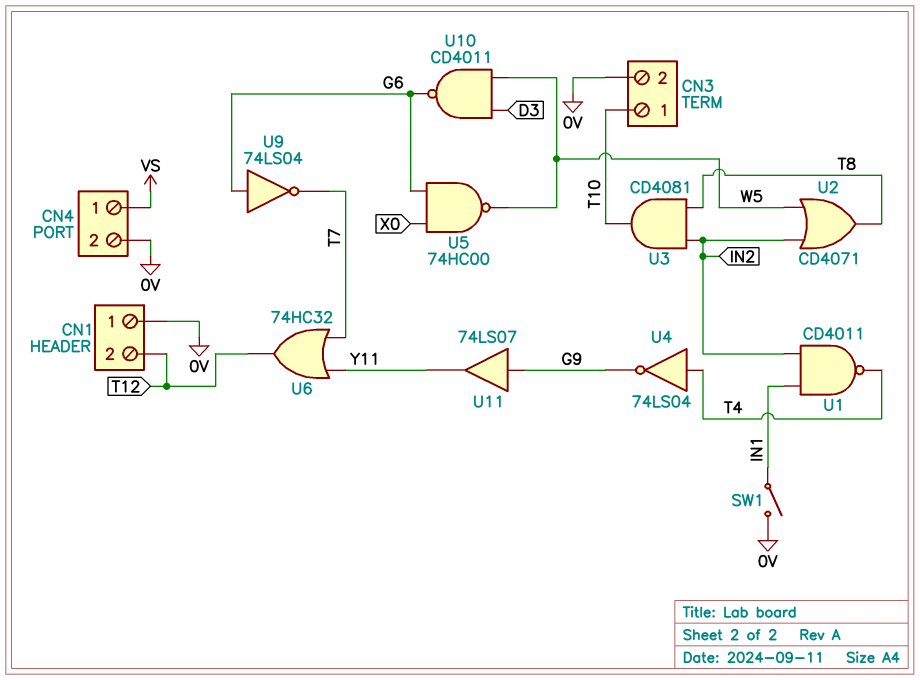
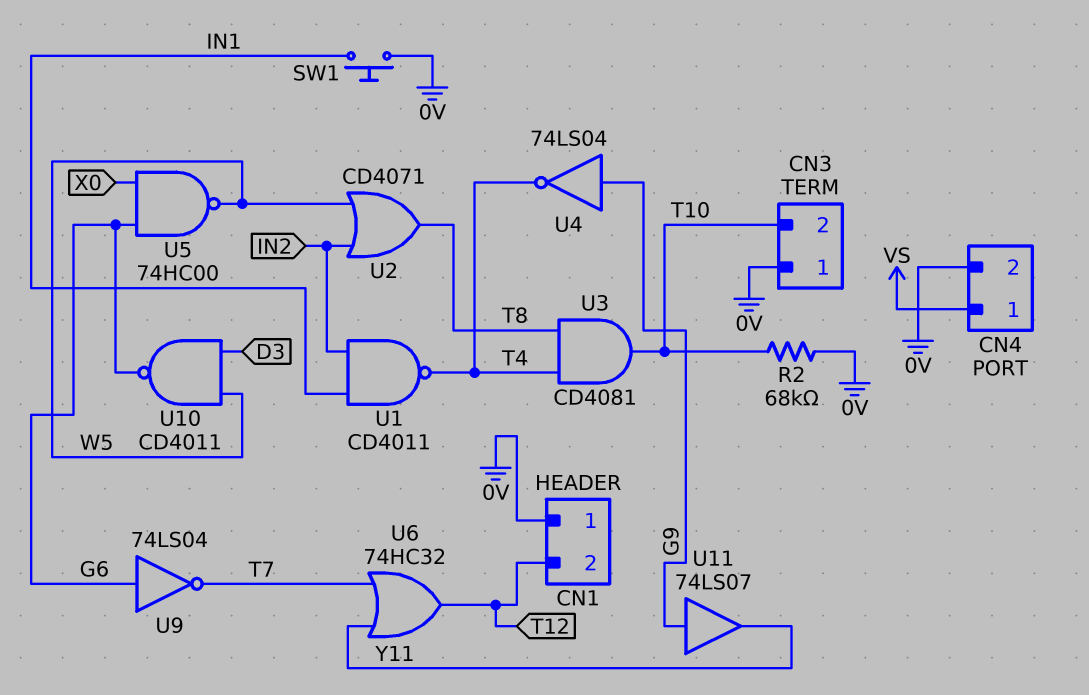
CN3 pin 1: T10 -> 0V
CN3 pin 2: 0V -> T10
R2: none -> 68k (0V, T10)
SW1: switch (0V, IN1) -> button (0V, IN1)
U3: AND CD4081 (in IN2, in T8, out T10) -> AND CD4081 (in T4, in T8, out T10)
U4: NOT 74LS04 (in T4, out G9) -> NOT 74LS04 (in G9, out T4)

